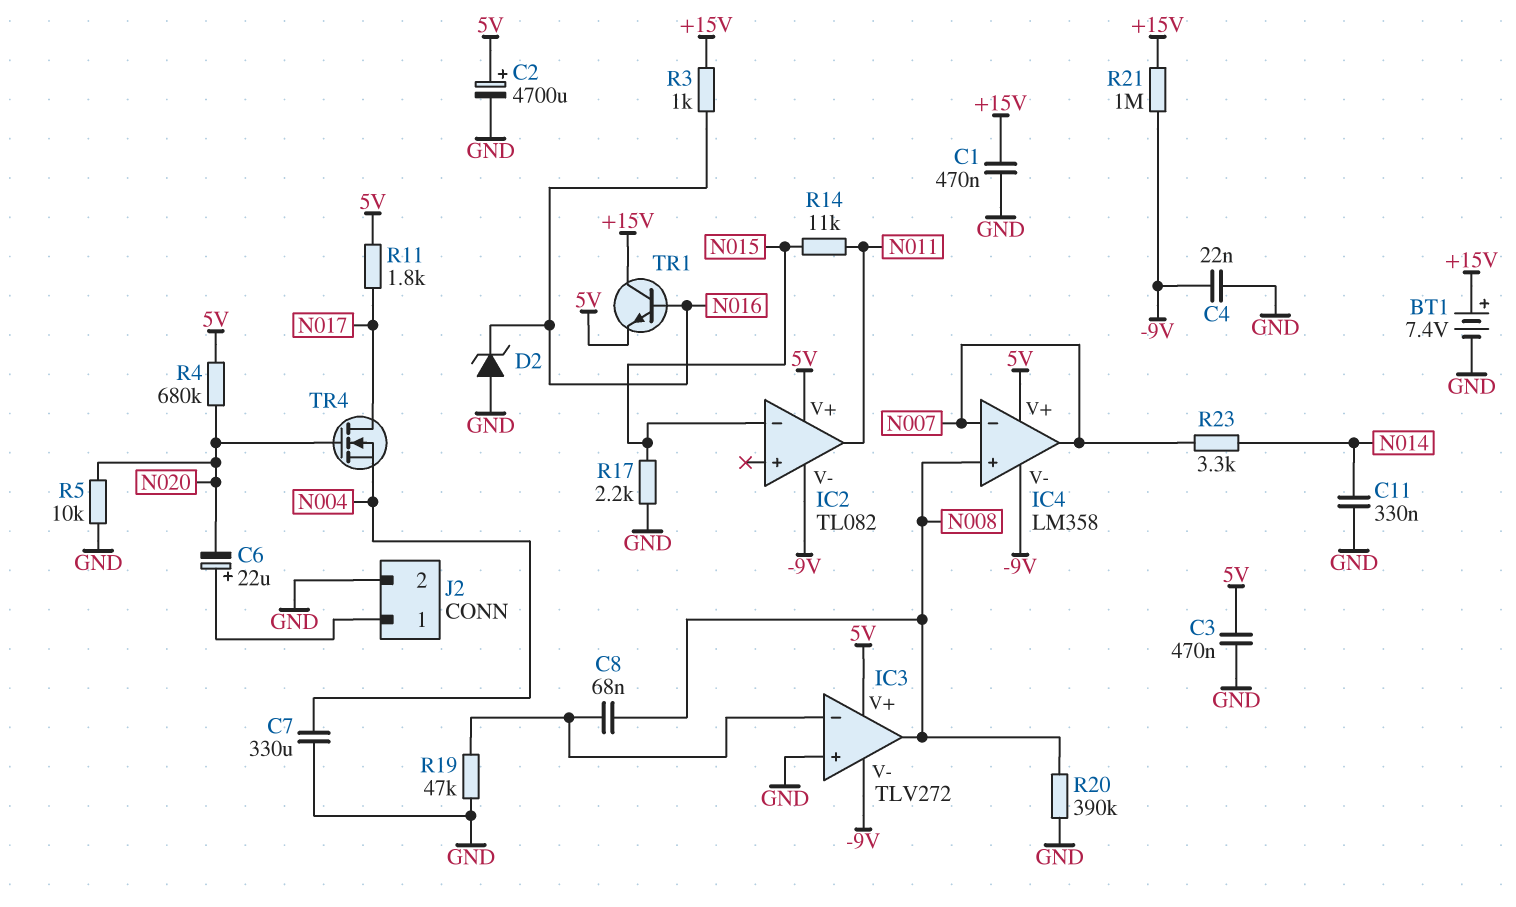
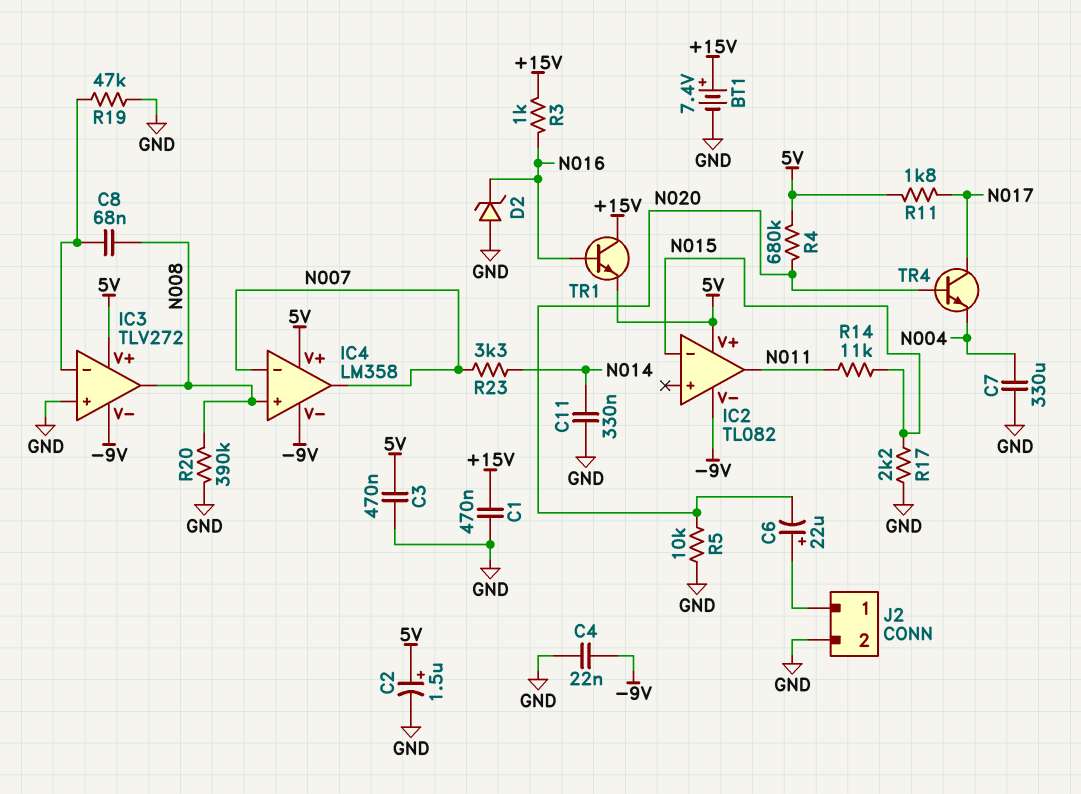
C2: 4700uF (plus 5V, minus GND) -> 1.5uF (plus 5V, minus GND)
R21: 1M (+15V, -9V) -> none
TR4: NMOS (G N020, D N017, S N004) -> NPN (B N020, C N017, E N004)

